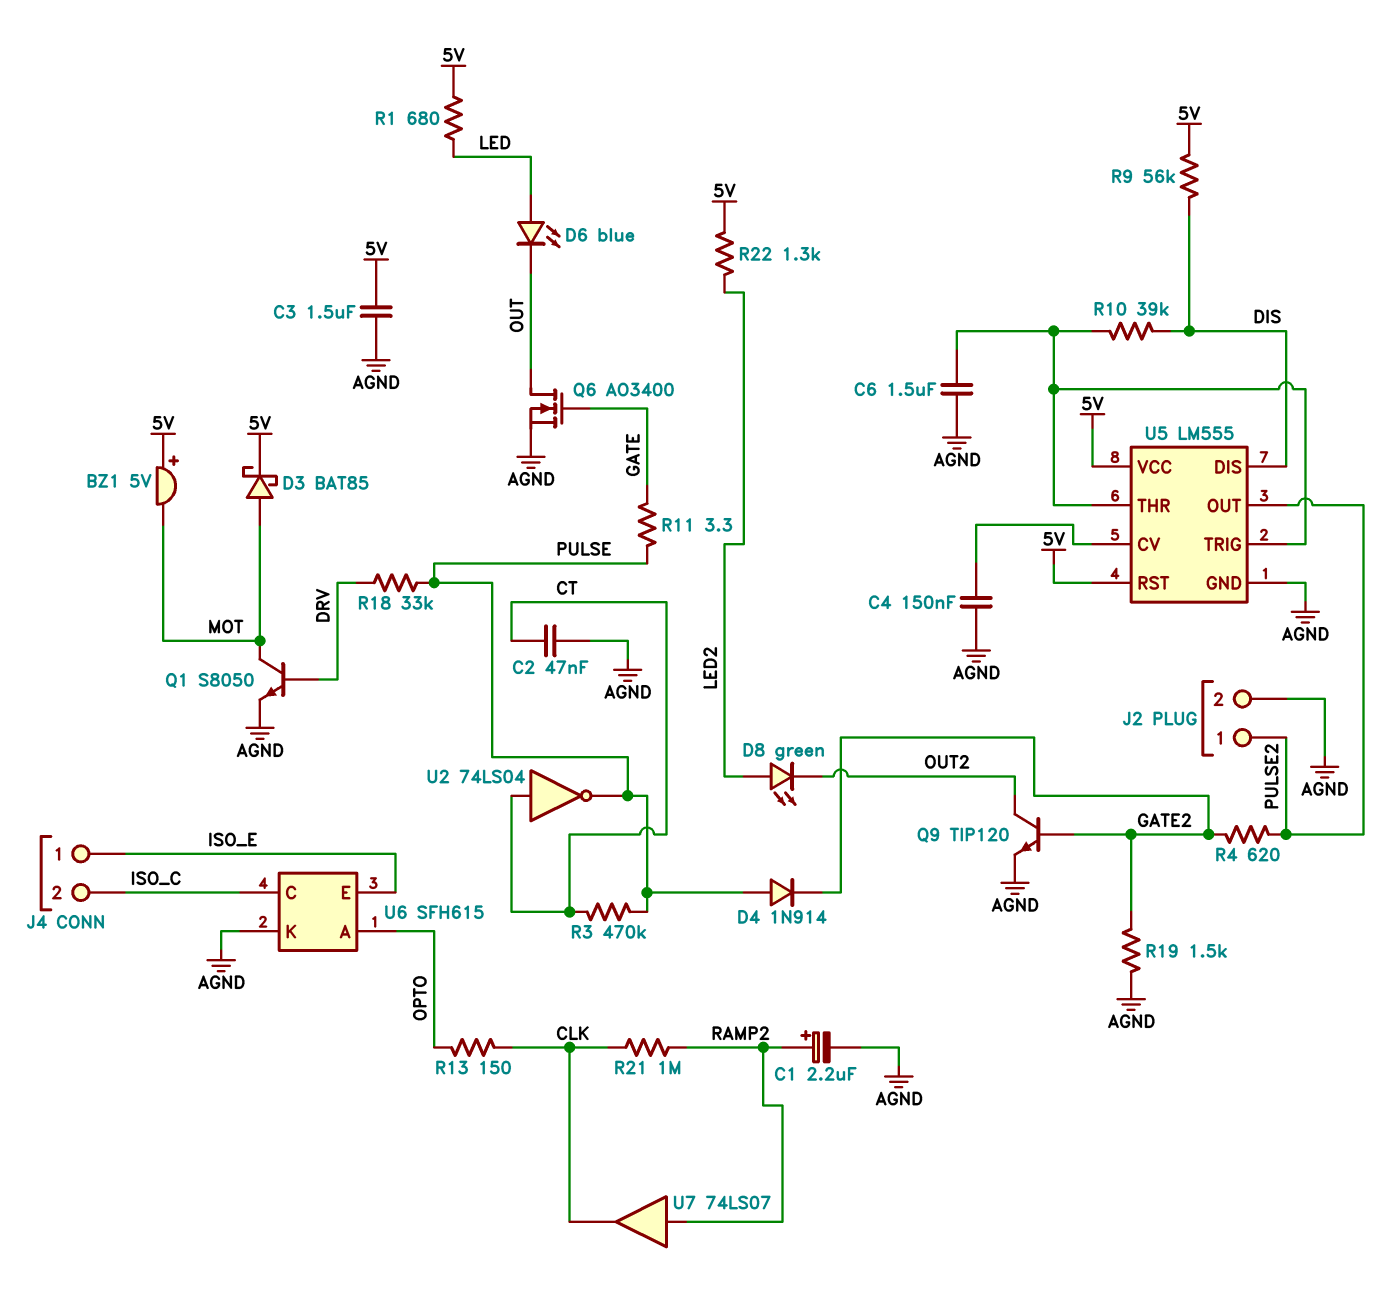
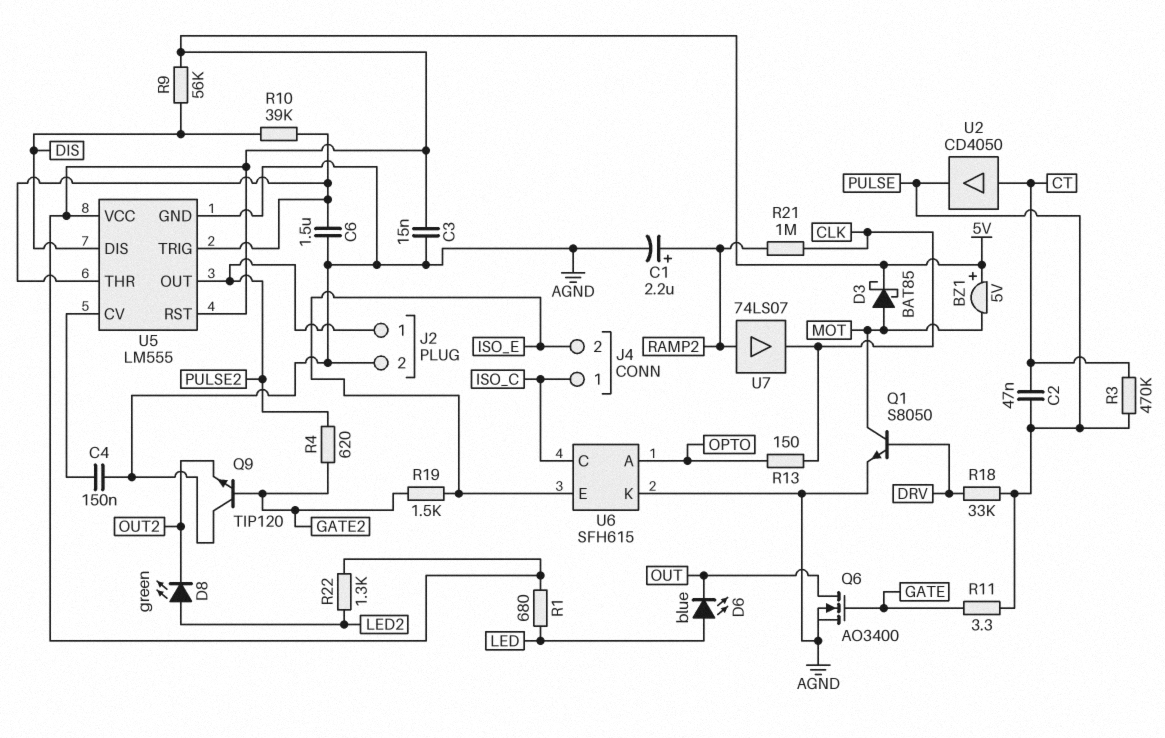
C2: 47nF (AGND, CT) -> 47nF (CT, PULSE)
C3: 1.5uF (5V, AGND) -> 15nF (5V, AGND)
D4: diode 1N914 (A PULSE, K GATE2) -> none
J4 pin 1: ISO_E -> ISO_C
J4 pin 2: ISO_C -> ISO_E
Q9: NPN TIP120 (B GATE2, C OUT2, E AGND) -> NPN TIP120 (B GATE2, C AGND, E OUT2)
R19: 1.5k (AGND, GATE2) -> 1.5k (GATE2, ISO_E)
U2: NOT 74LS04 (in CT, out PULSE) -> buffer CD4050 (in CT, out PULSE)

